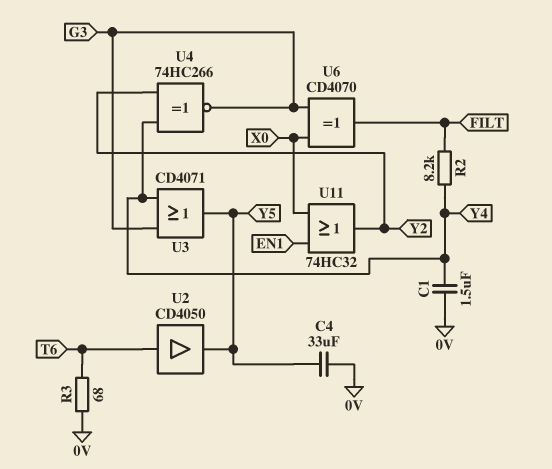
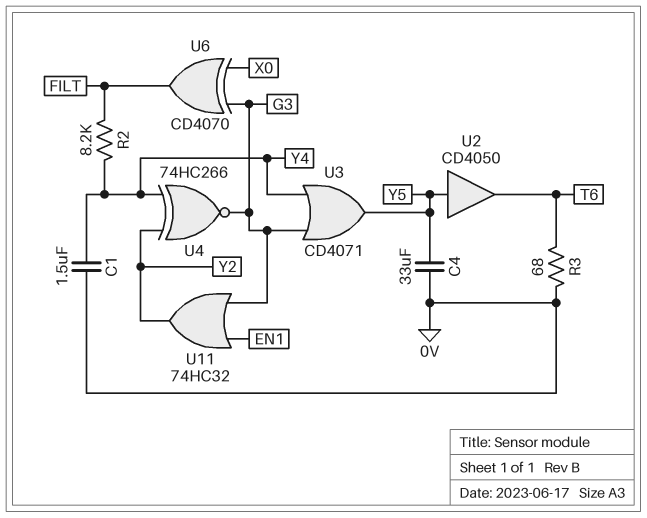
U2: buffer CD4050 (in T6, out Y5) -> buffer CD4050 (in Y5, out T6)
U11: OR 74HC32 (in EN1, in X0, out Y2) -> OR 74HC32 (in EN1, in G3, out Y2)

